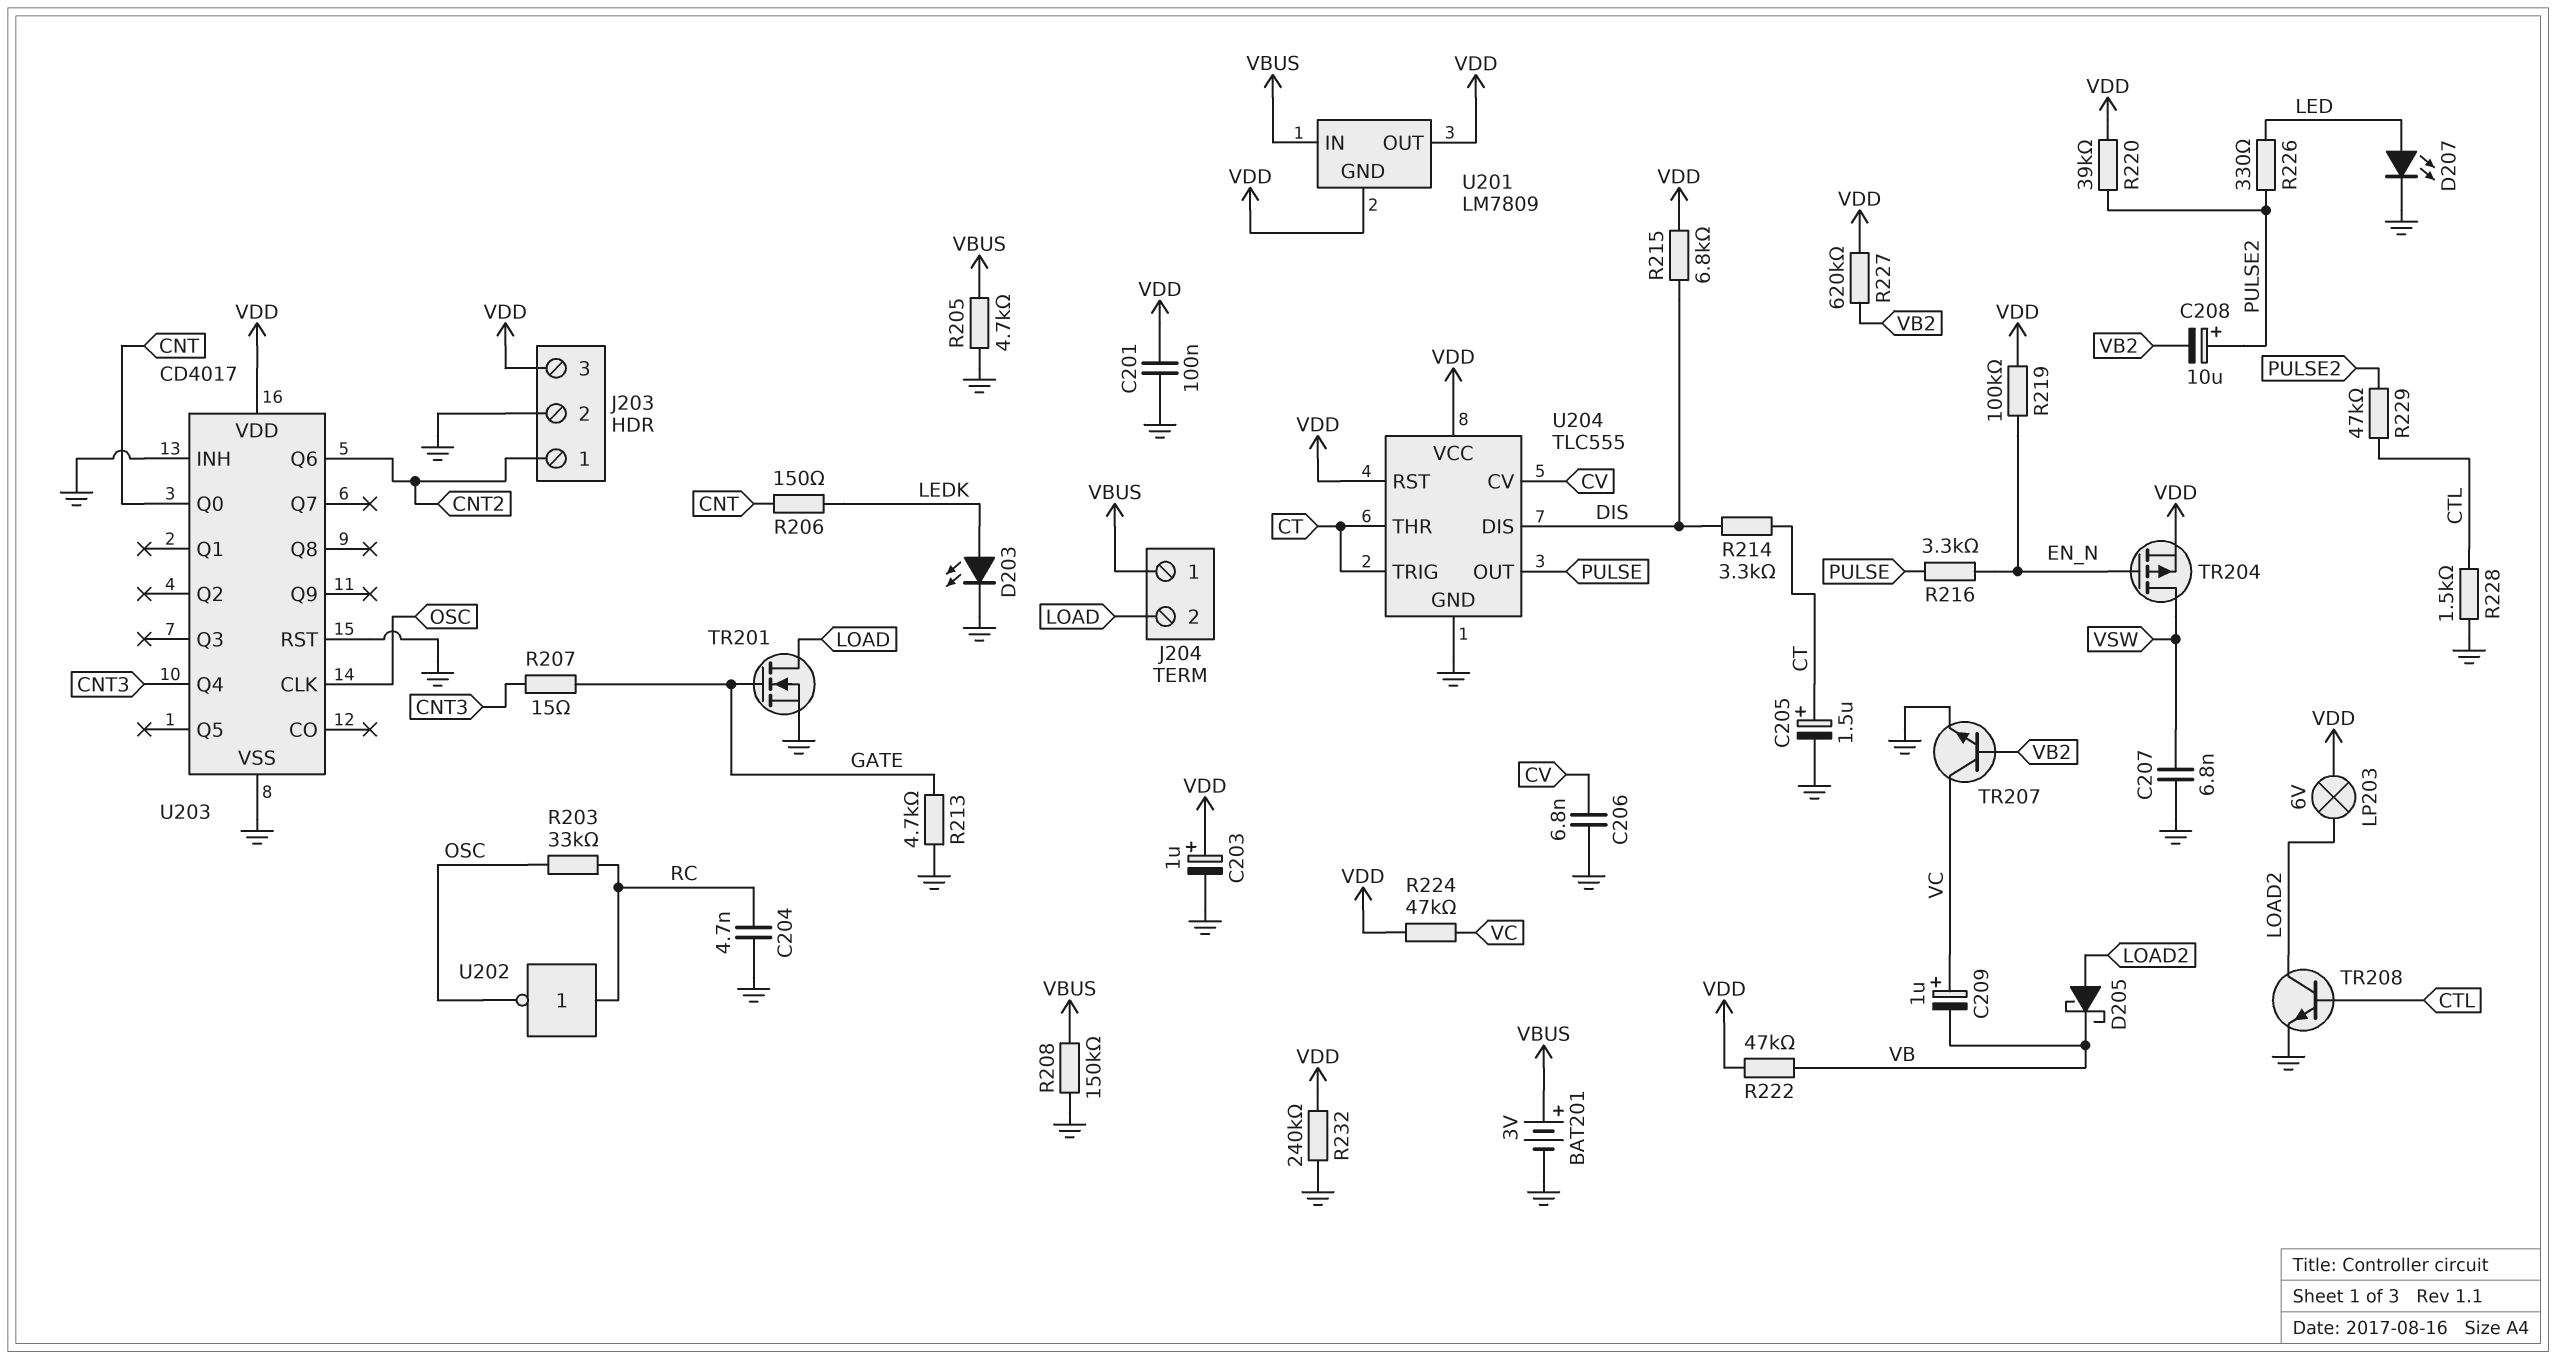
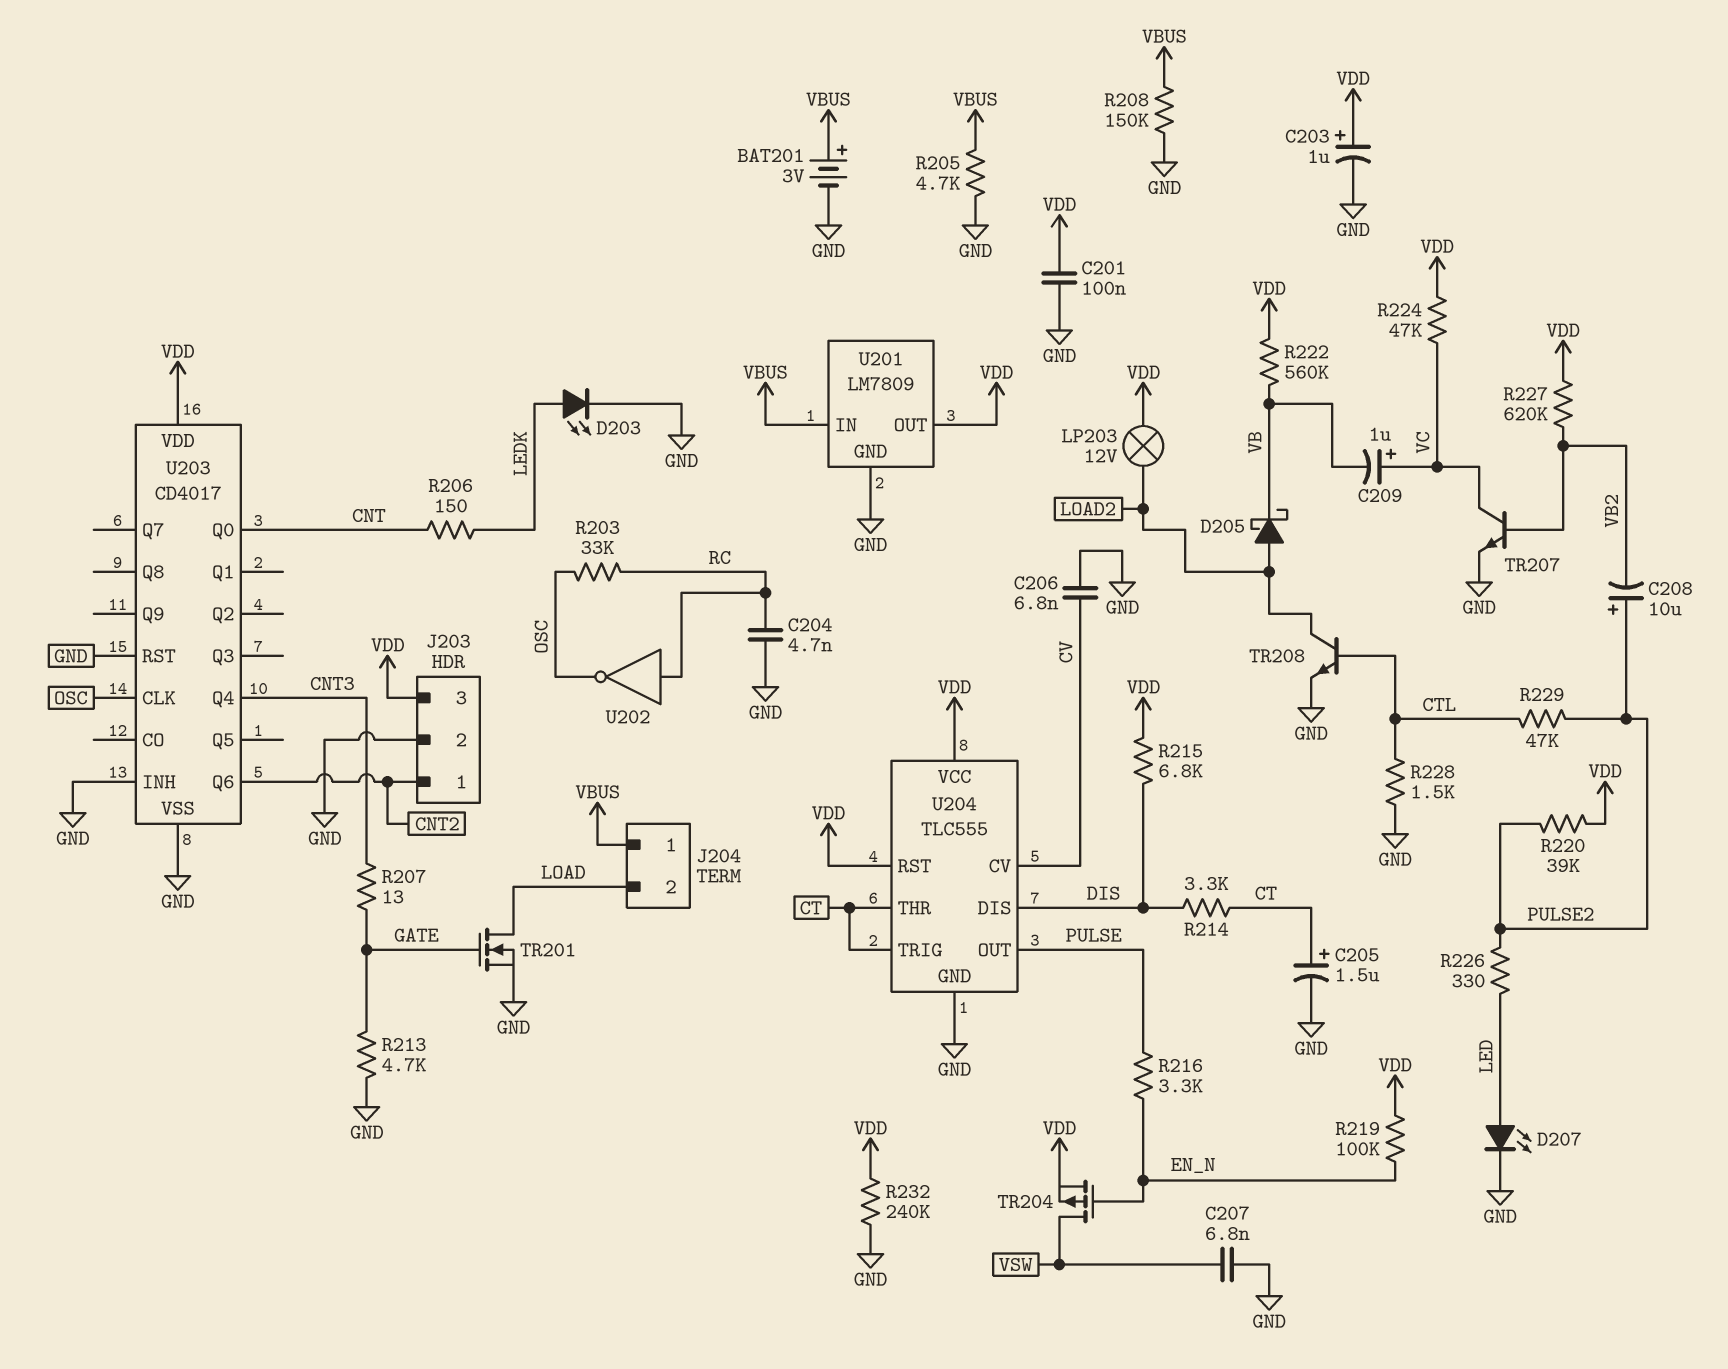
LP203: lamp 6V (LOAD2, VDD) -> lamp 12V (LOAD2, VDD)
R207: 15 (CNT3, GATE) -> 13 (CNT3, GATE)
R222: 47k (VB, VDD) -> 560k (VB, VDD)
U201 pin GND: VDD -> GND

